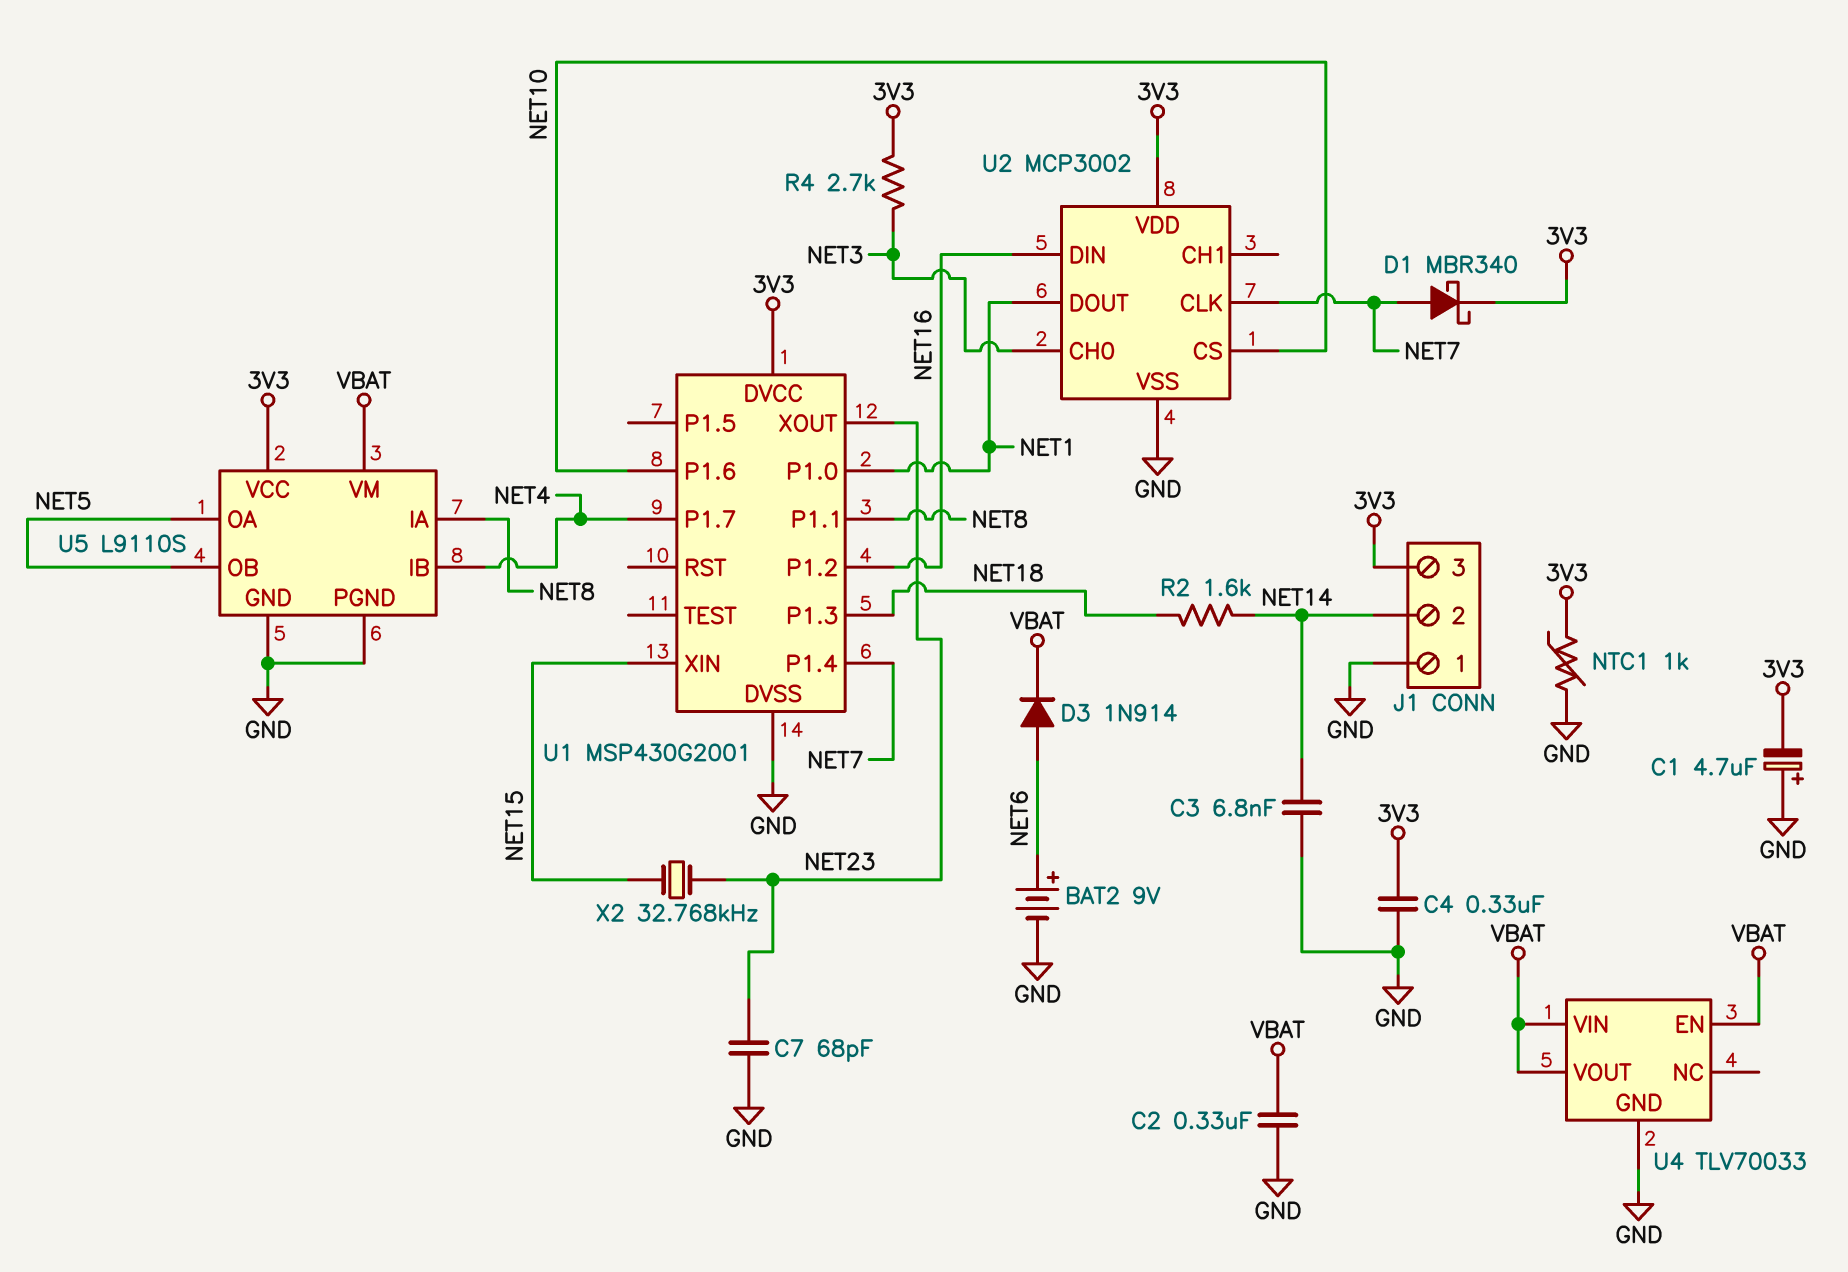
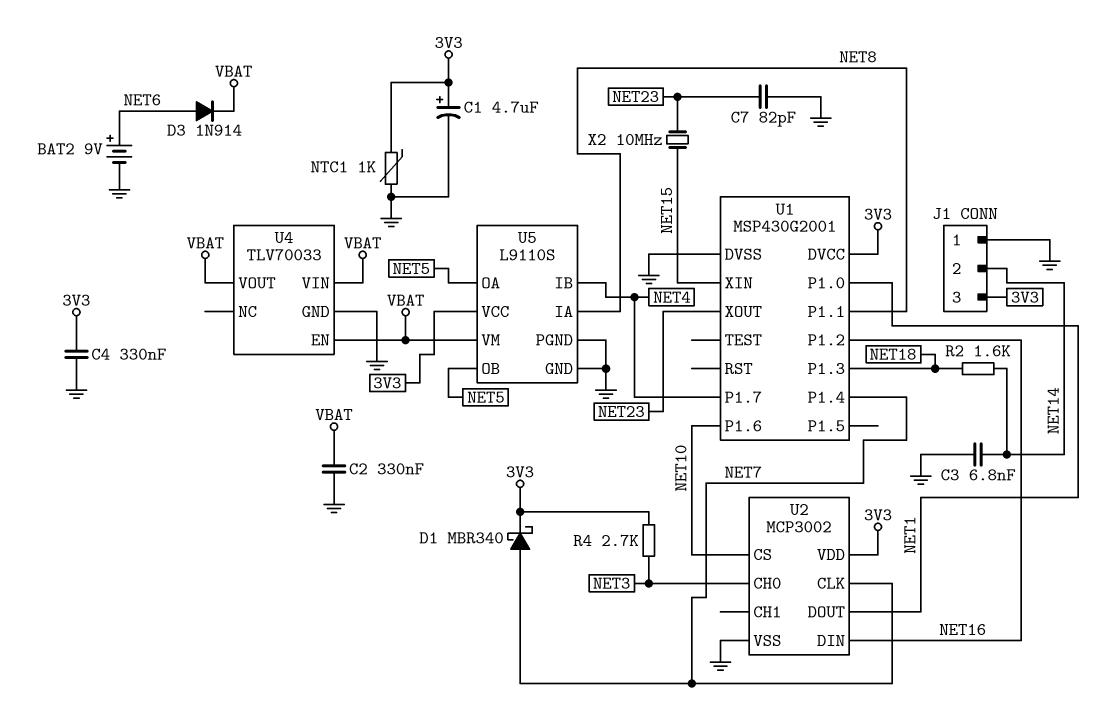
C1: 4.7uF (plus GND, minus 3V3) -> 4.7uF (plus 3V3, minus GND)
C7: 68pF (GND, NET23) -> 82pF (GND, NET23)
X2: 32.768kHz (NET15, NET23) -> 10MHz (NET15, NET23)

